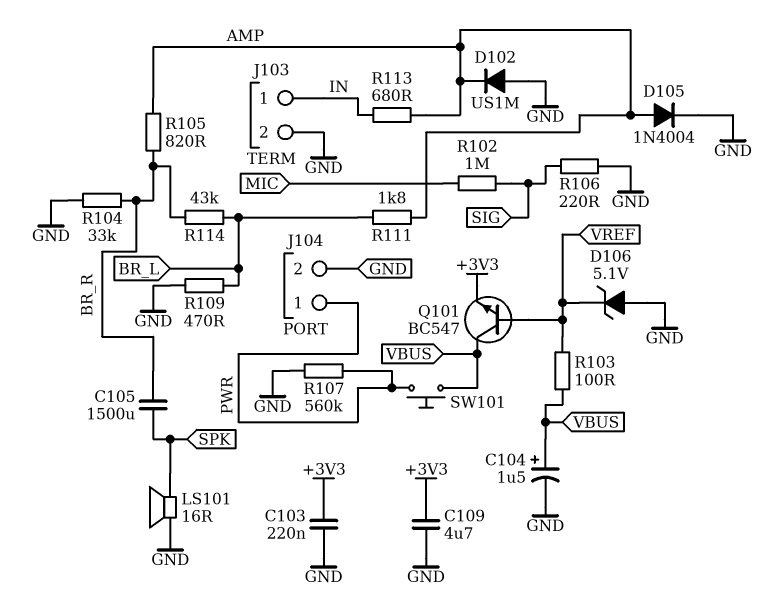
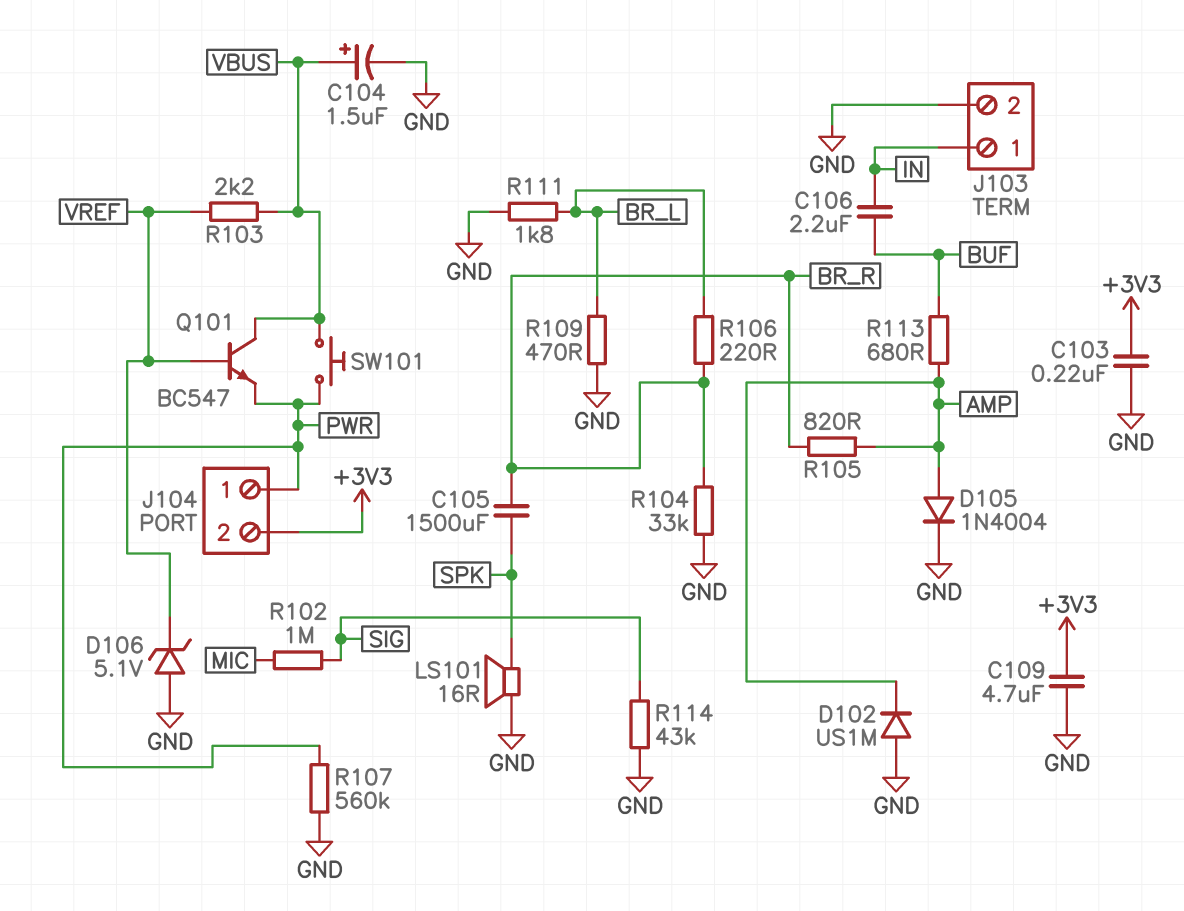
C106: none -> 2.2uF (BUF, IN)
J104 pin 2: GND -> +3V3
Q101: NPN BC547 (B VREF, C VBUS, E +3V3) -> NPN BC547 (B VREF, C VBUS, E PWR)
R103: 100 (VBUS, VREF) -> 2.2k (VBUS, VREF)
R106: 220 (GND, SIG) -> 220 (BR_L, BR_R)
R111: 1.8k (AMP, BR_L) -> 1.8k (BR_L, GND)
R113: 680 (AMP, IN) -> 680 (AMP, BUF)
R114: 43k (BR_L, BR_R) -> 43k (GND, SIG)

